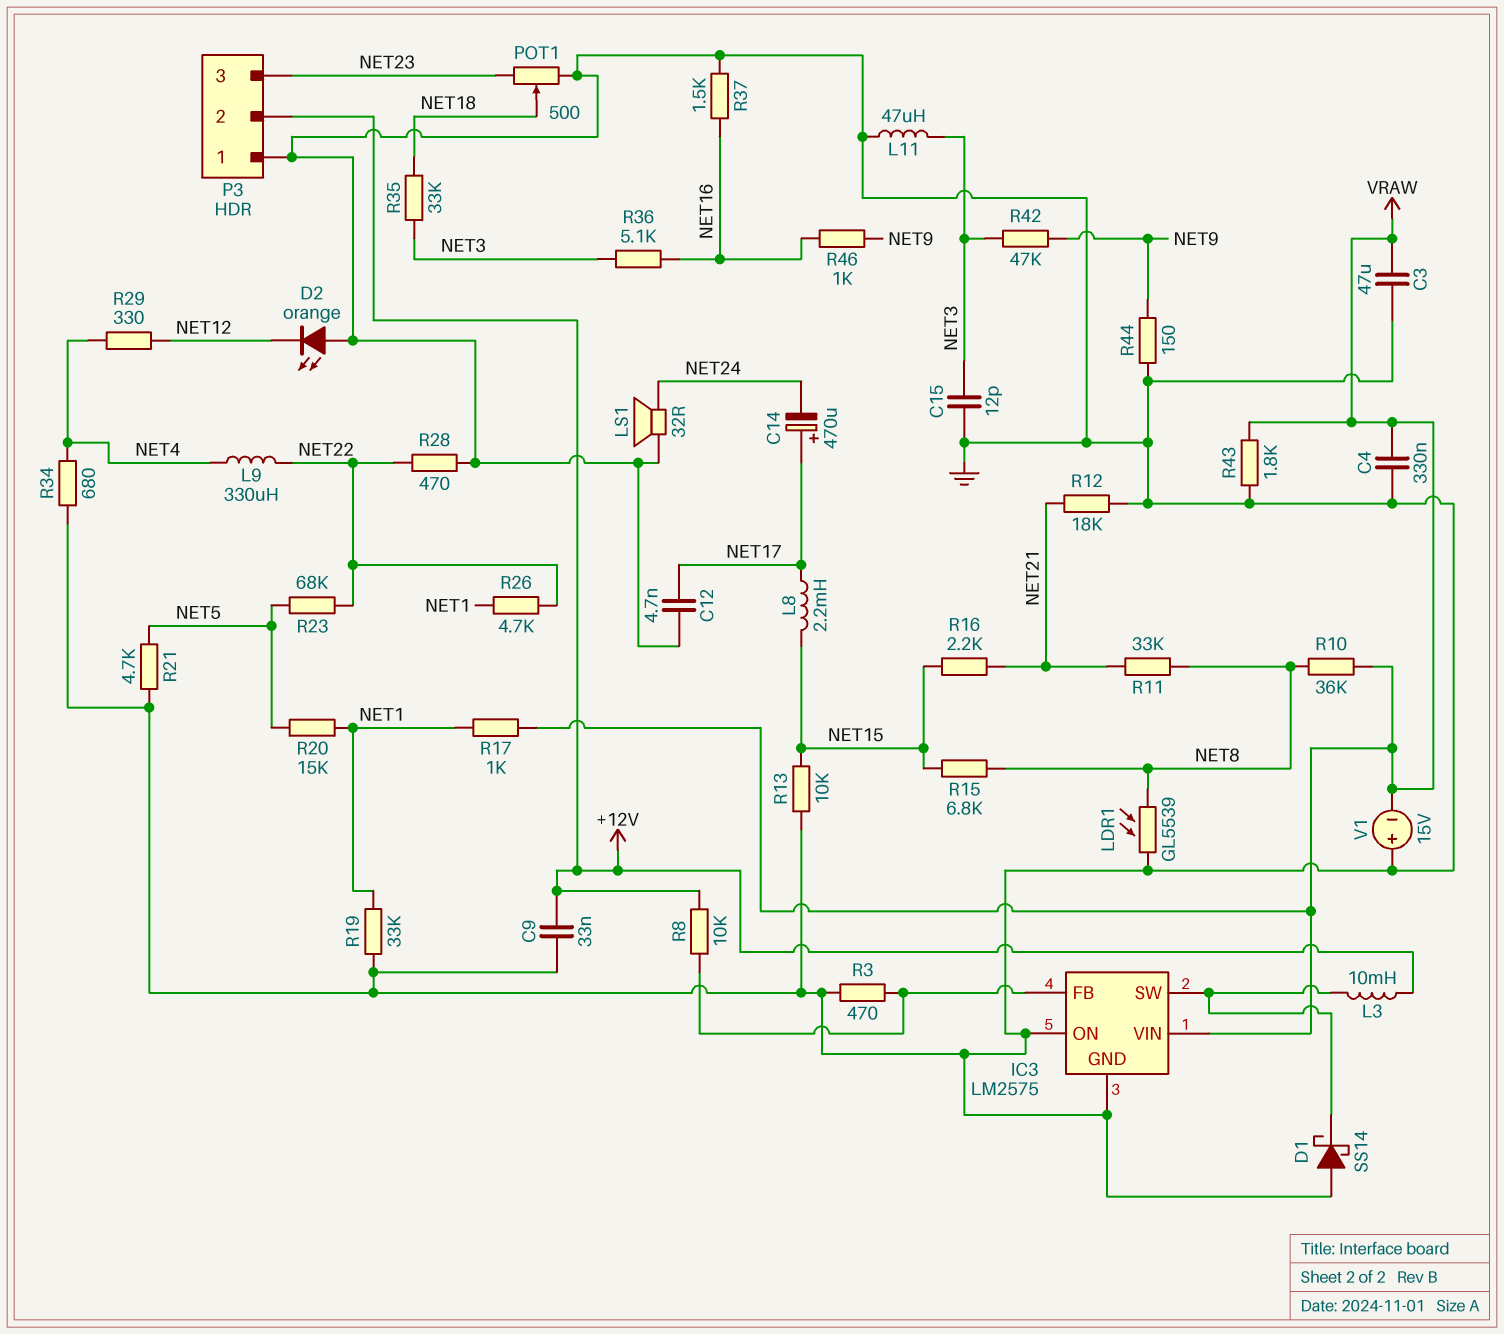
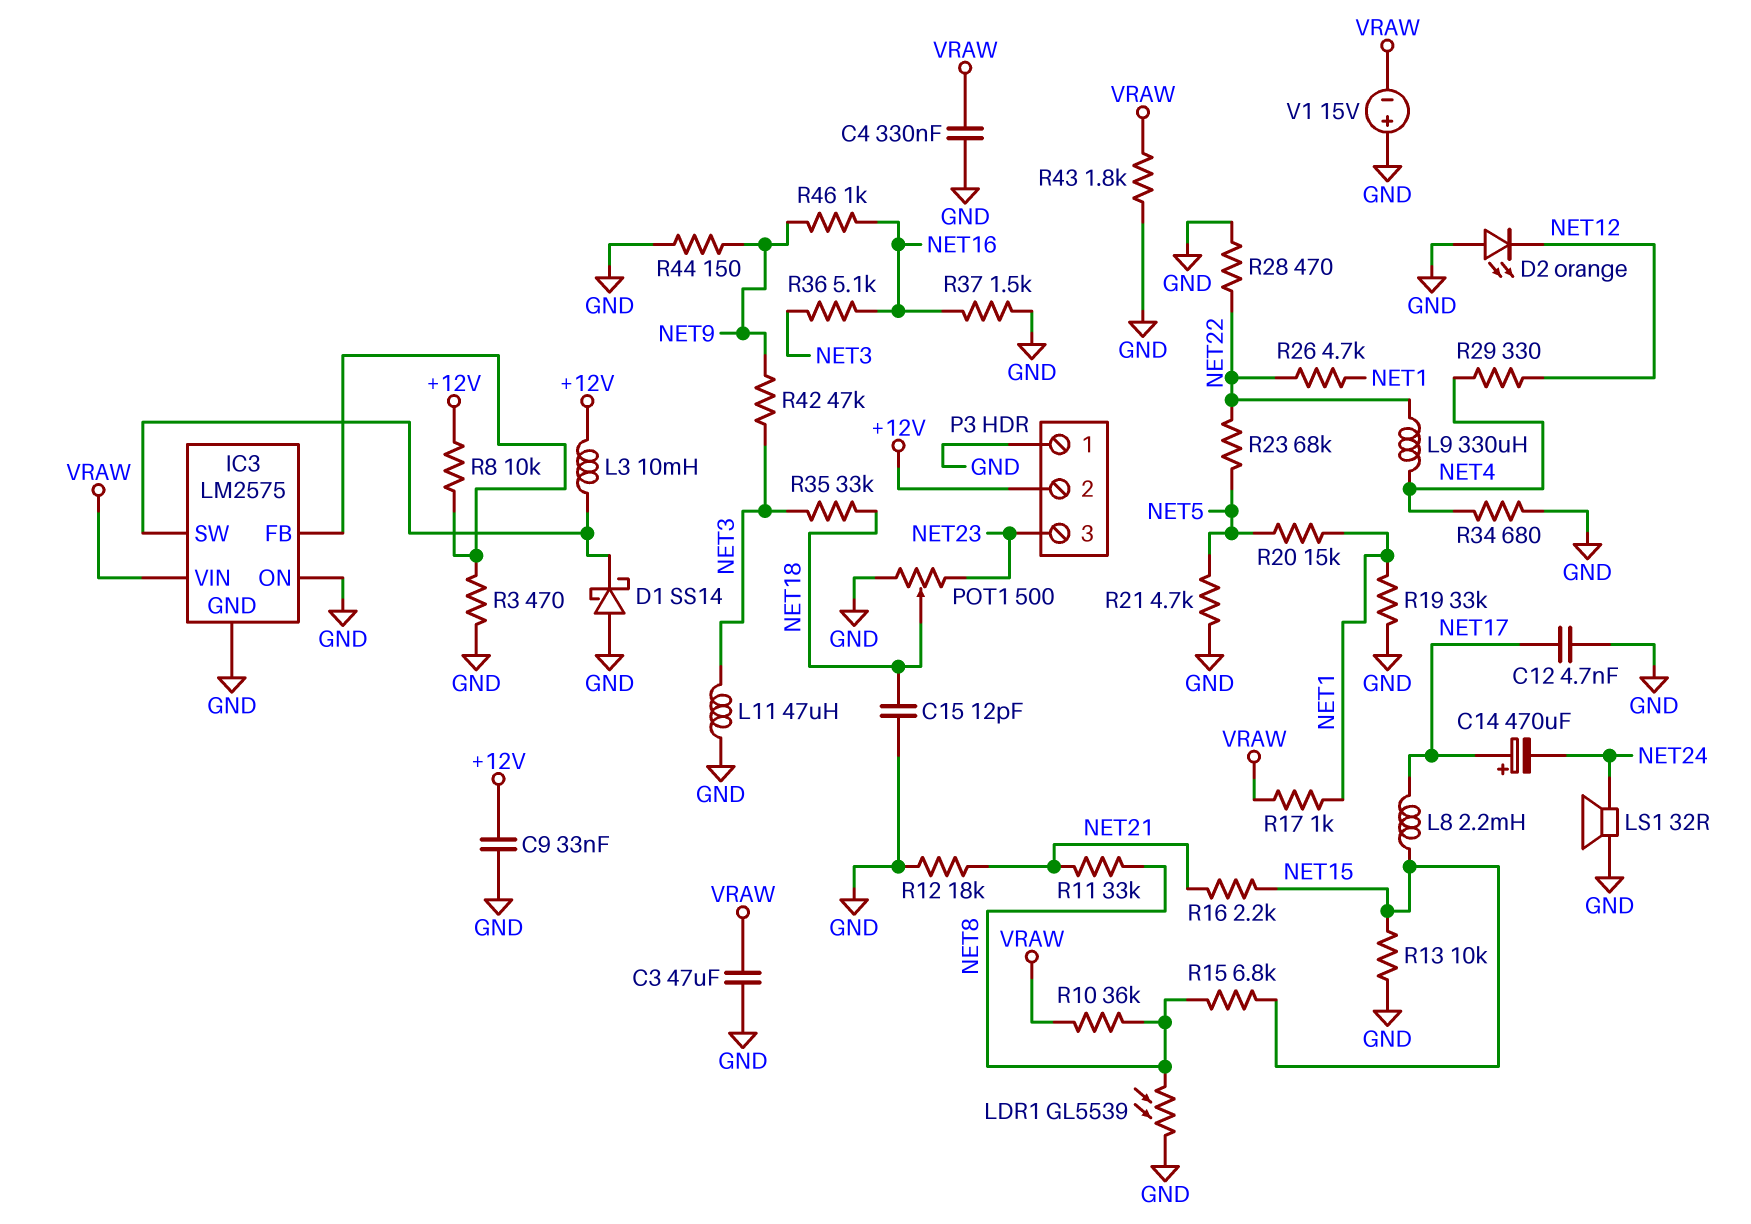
C15: 12pF (GND, NET3) -> 12pF (GND, NET18)

